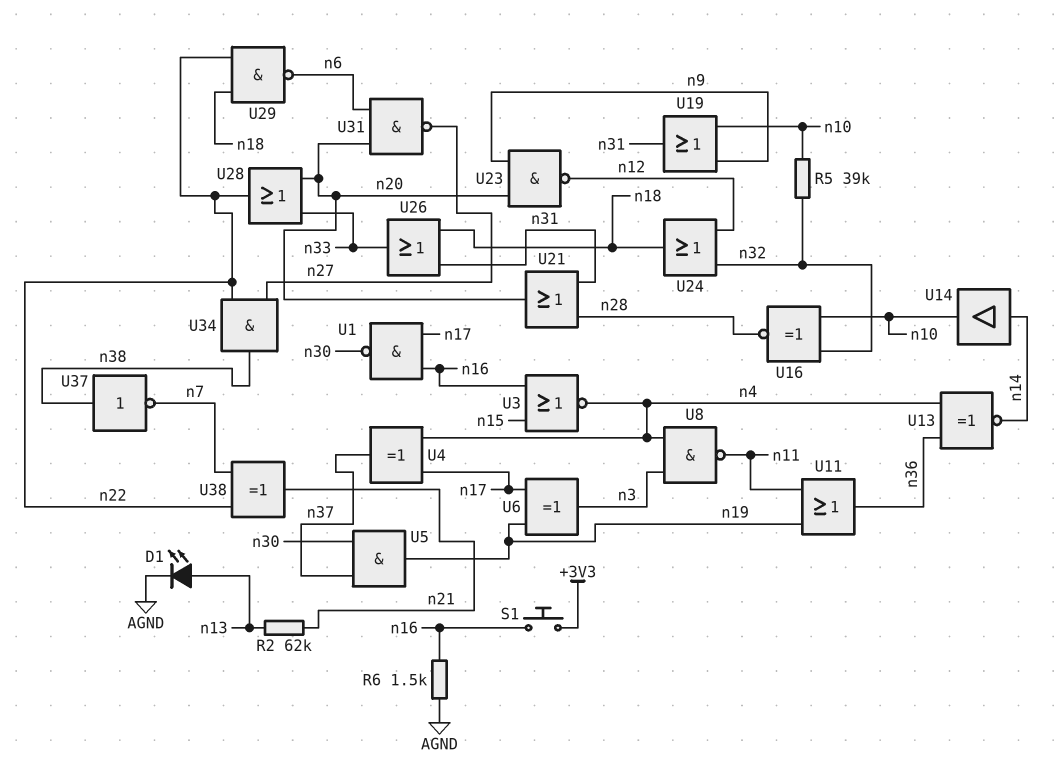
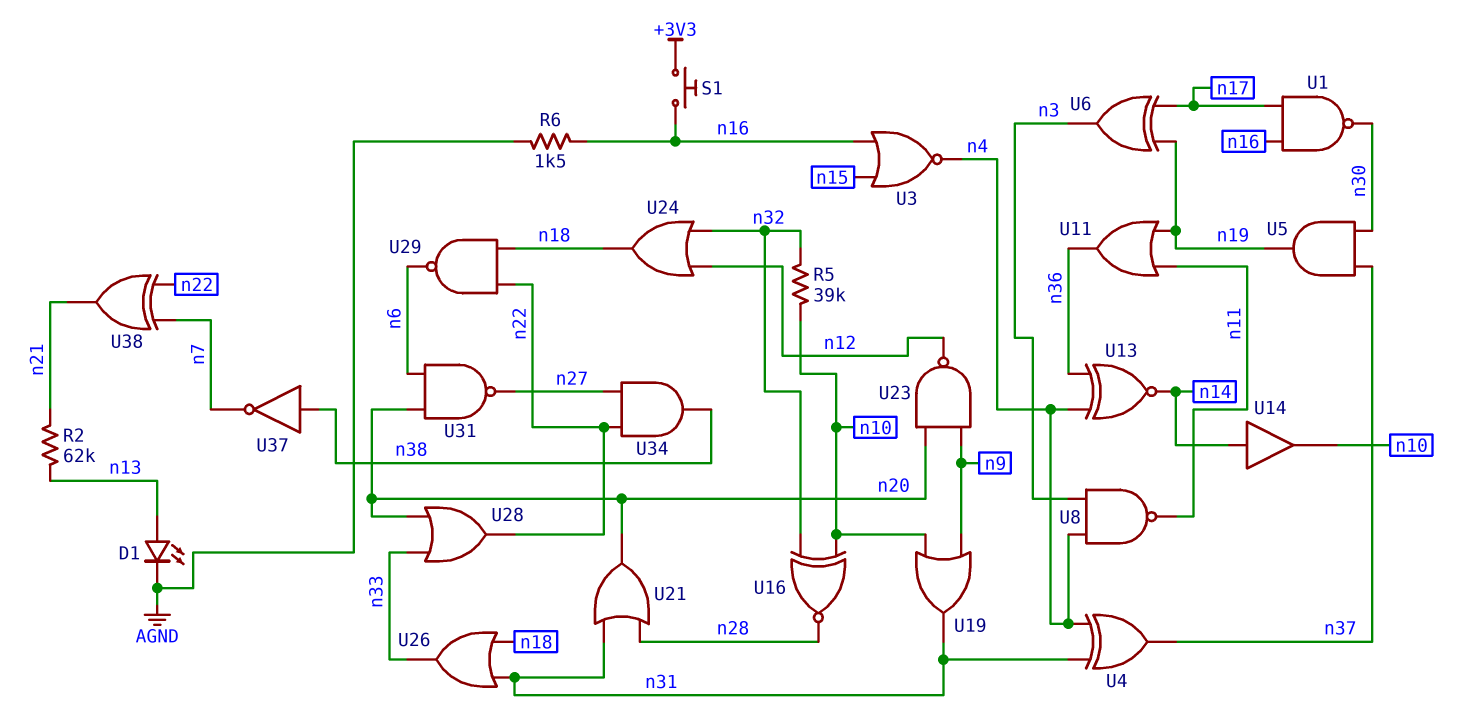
U4: XOR (in n4, in n17, out n37) -> XOR (in n4, in n31, out n37)

